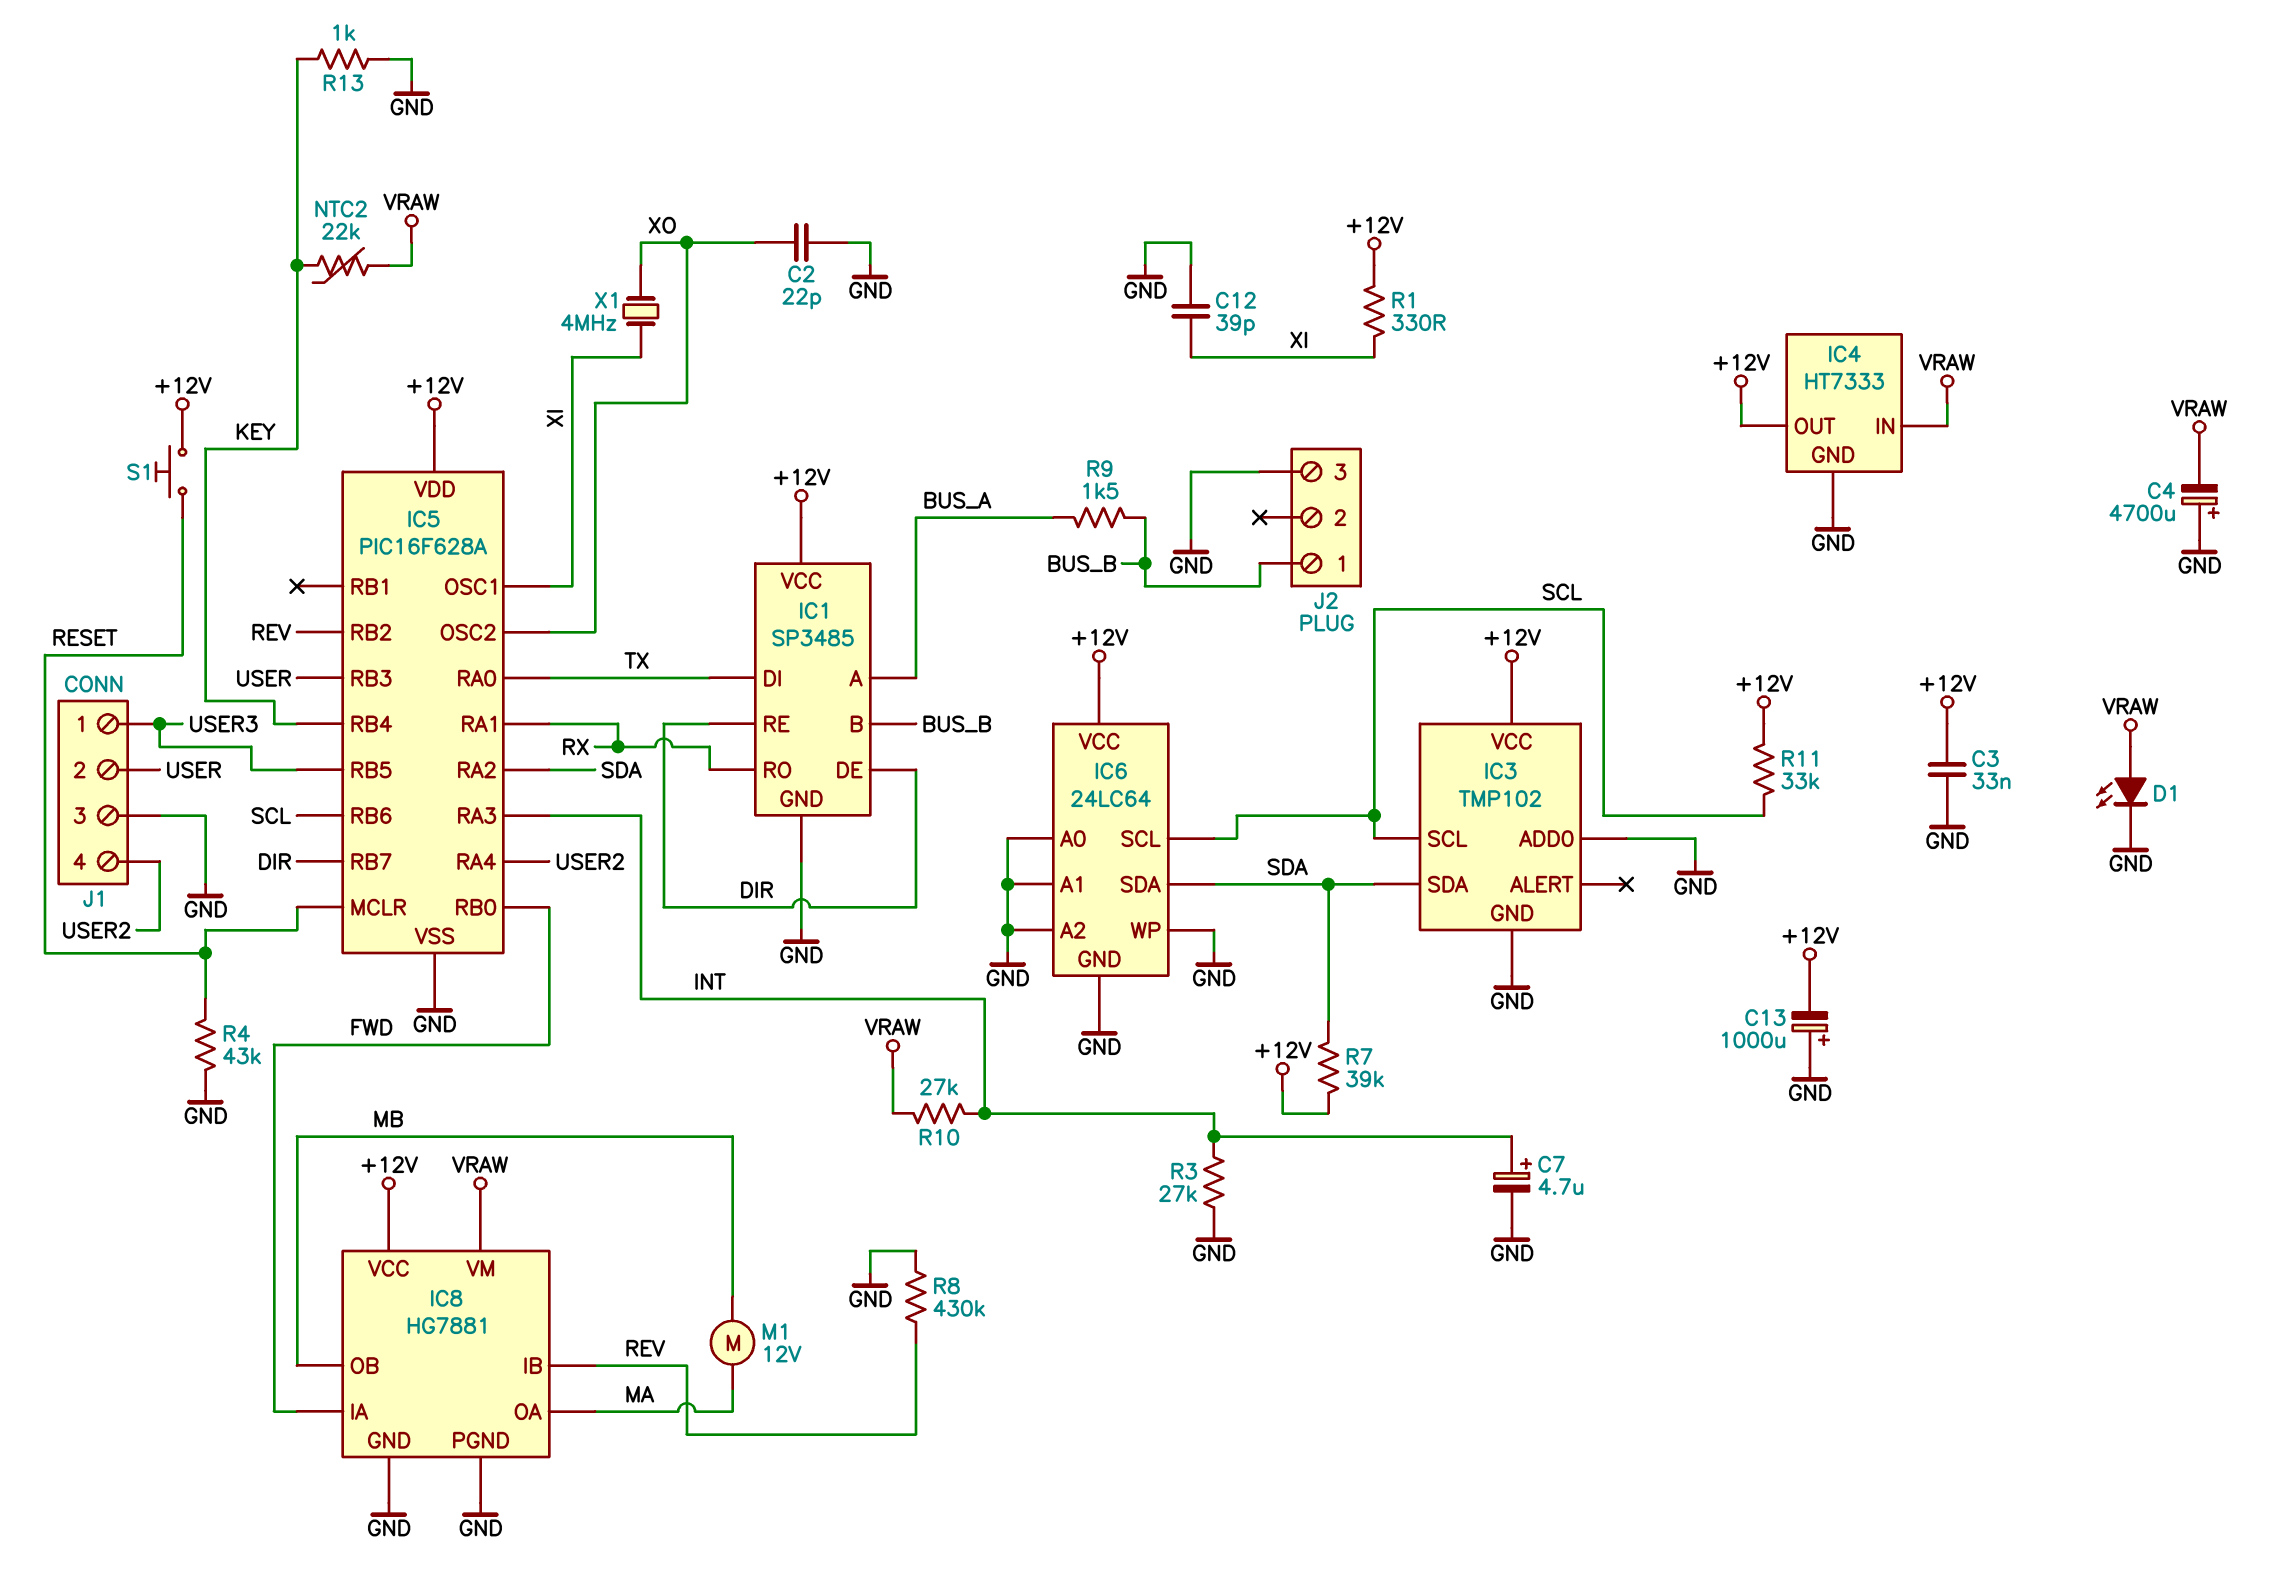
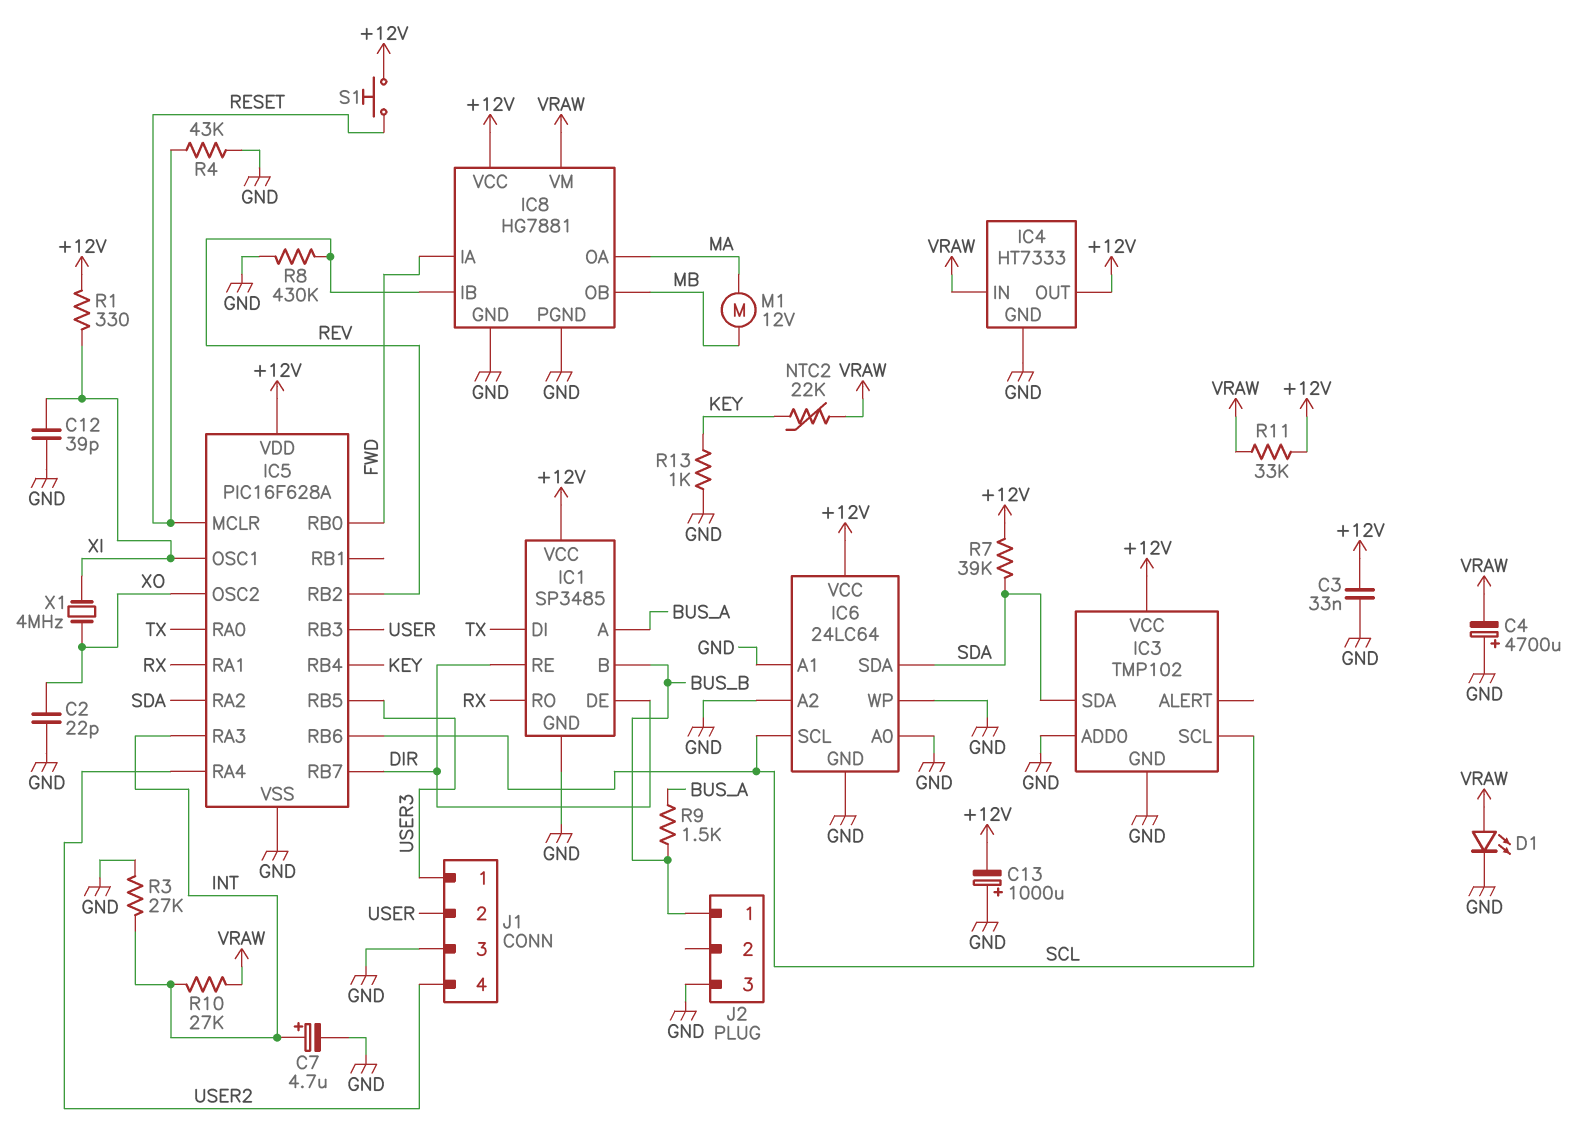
R11: 33k (+12V, SCL) -> 33k (+12V, VRAW)

